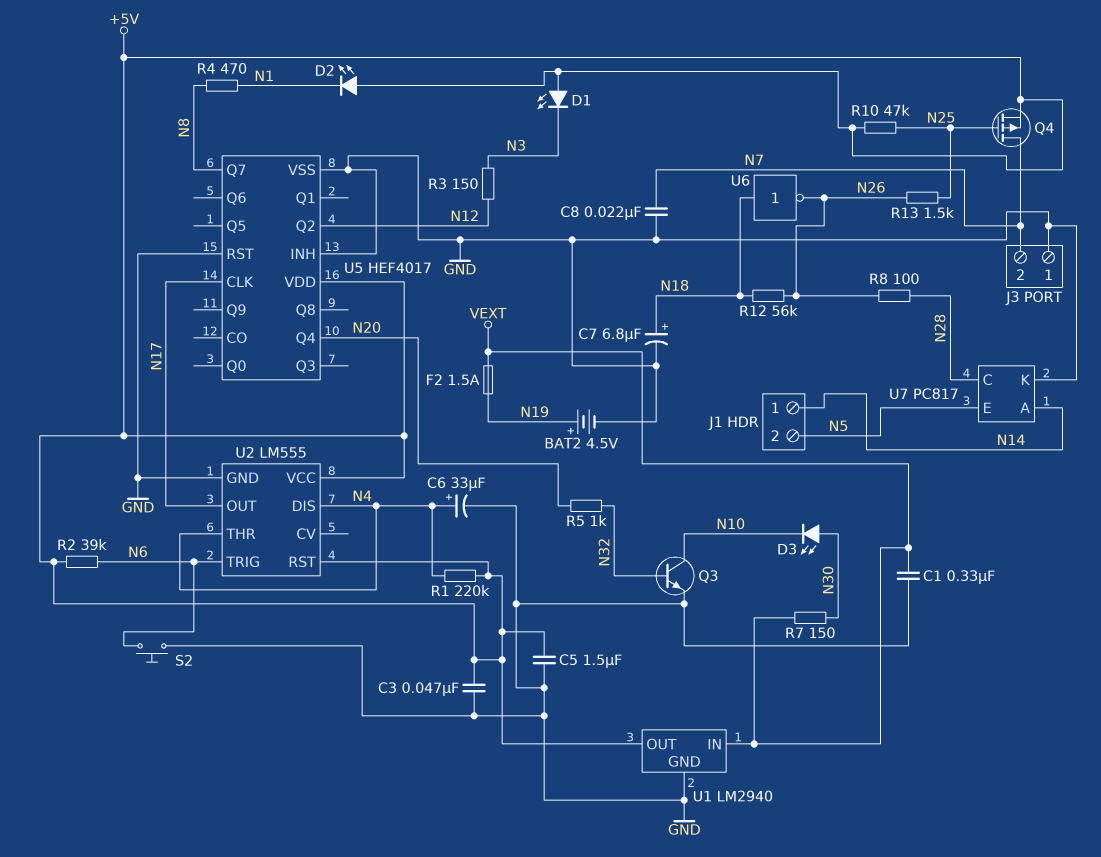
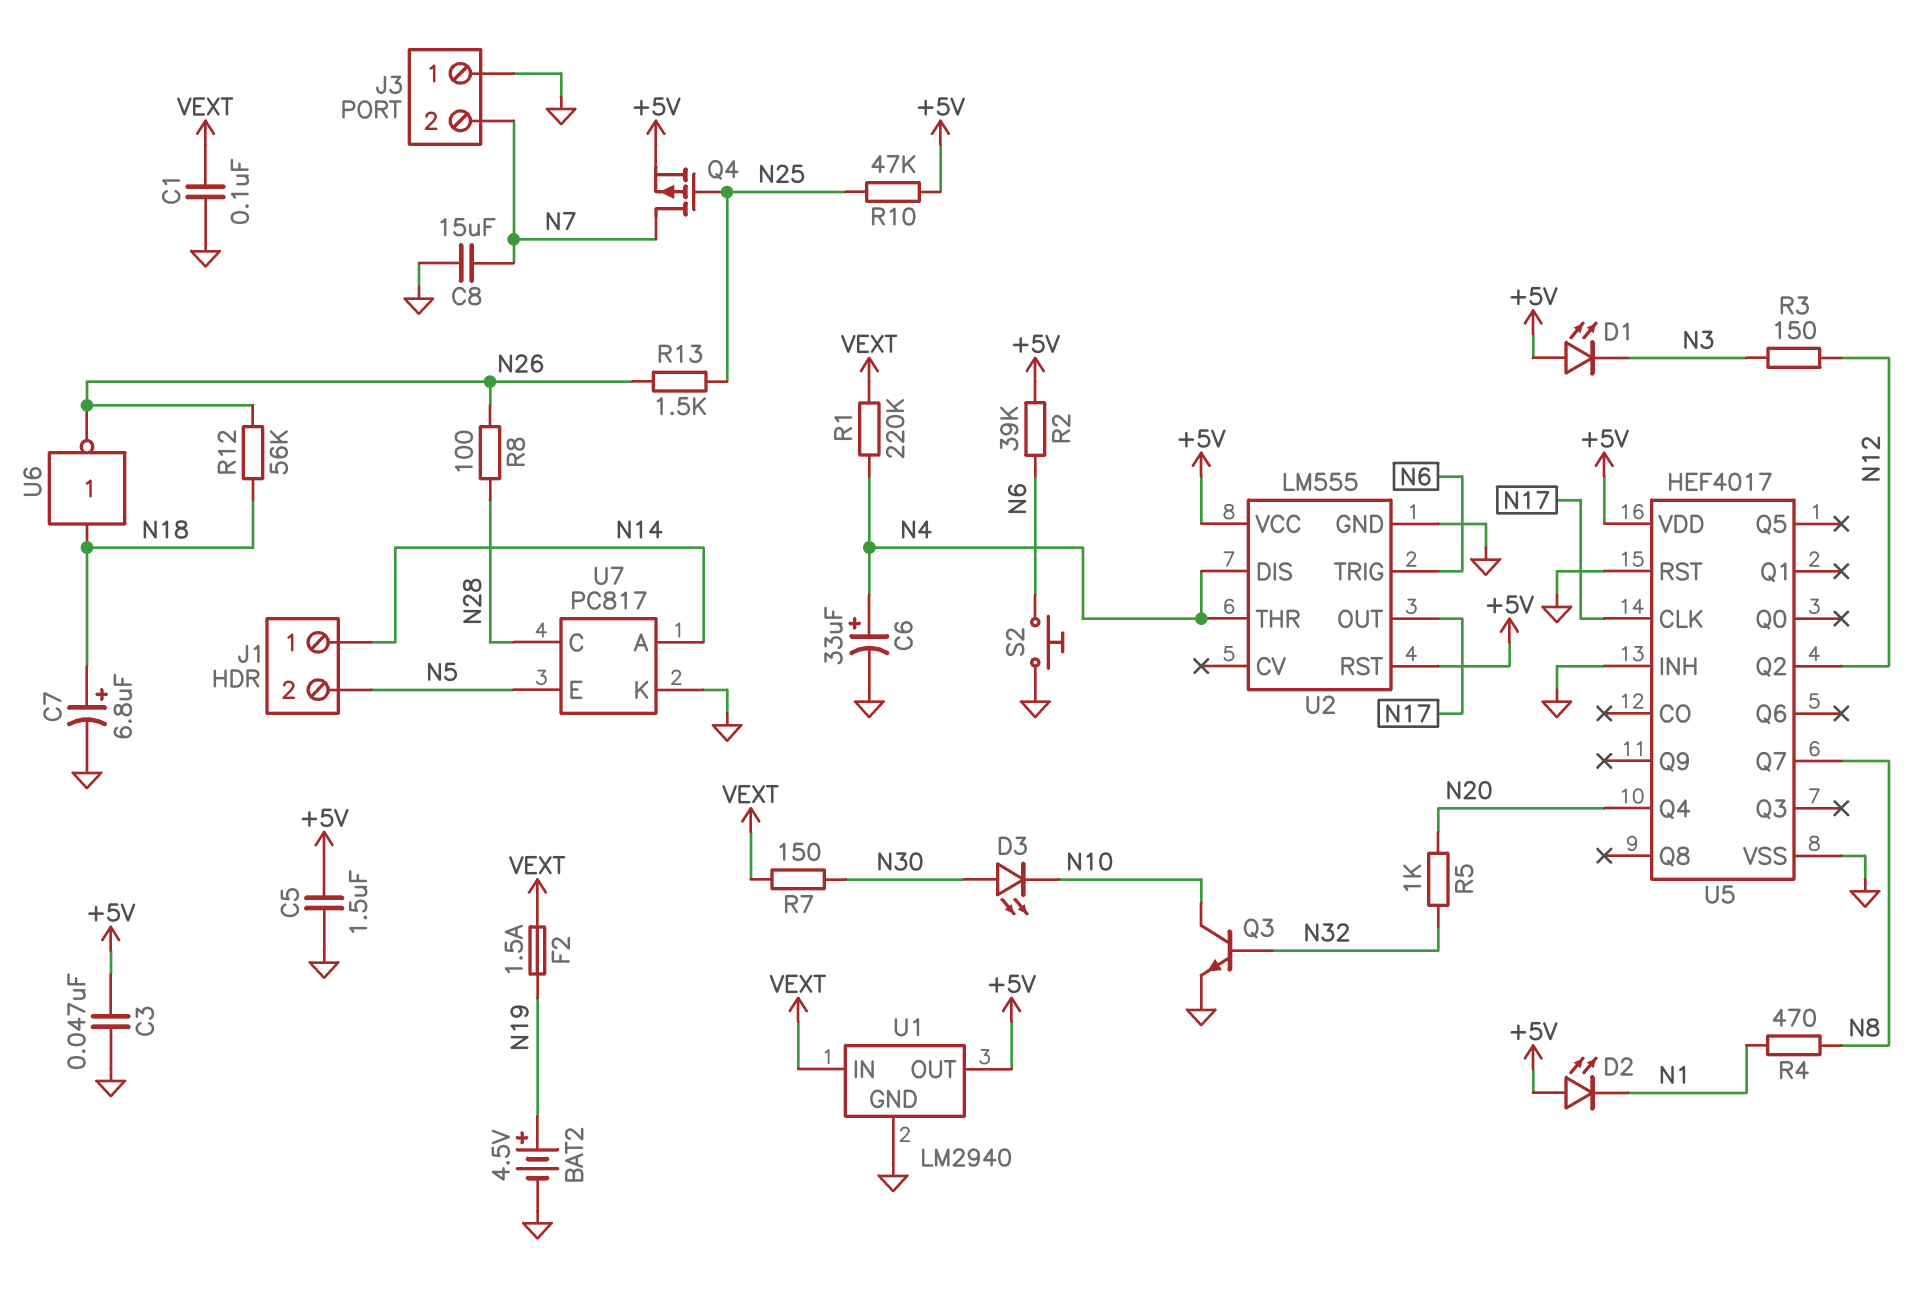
C1: 330nF (GND, VEXT) -> 100nF (GND, VEXT)
C8: 22nF (GND, N7) -> 15uF (GND, N7)
R1: 220k (+5V, N4) -> 220k (N4, VEXT)

